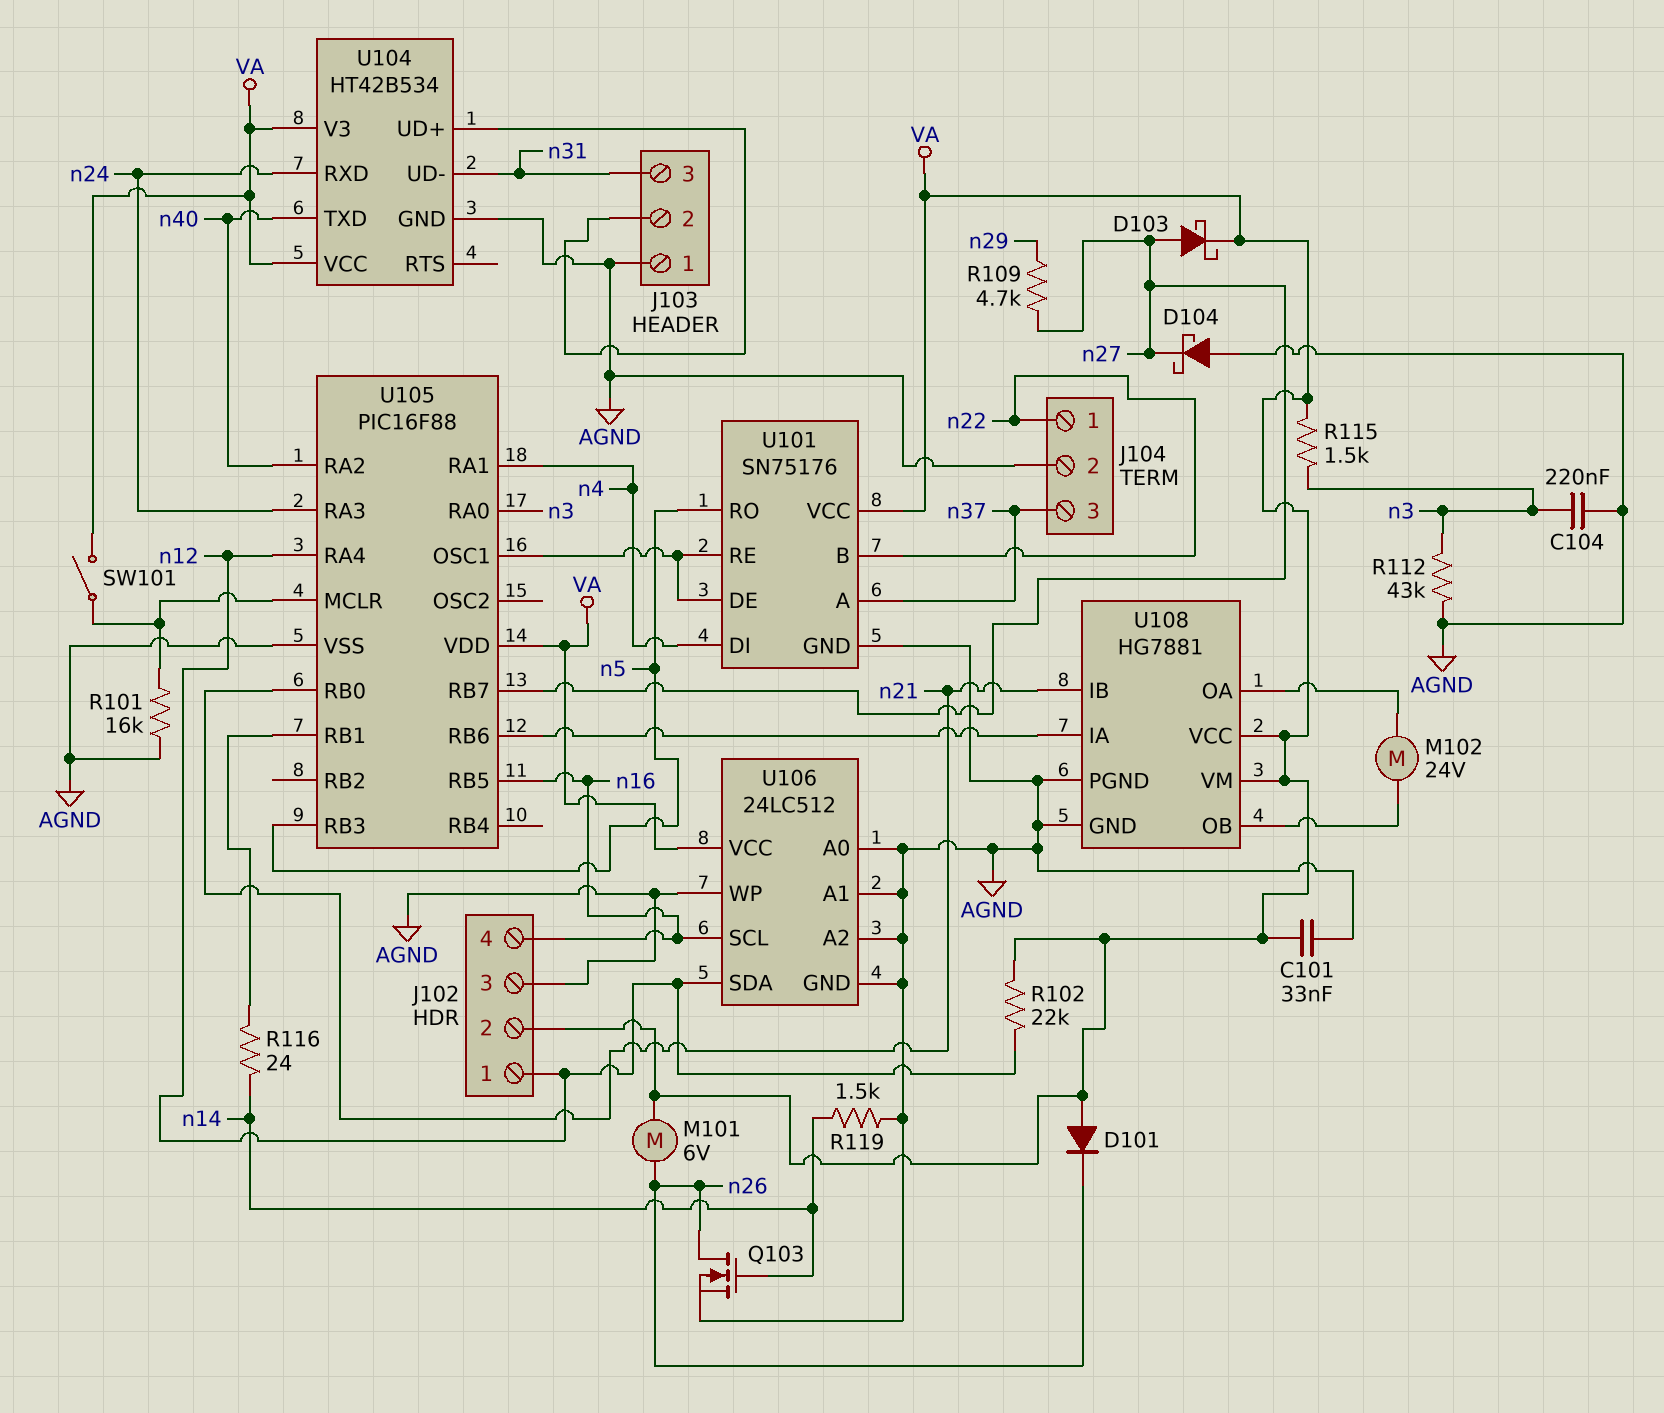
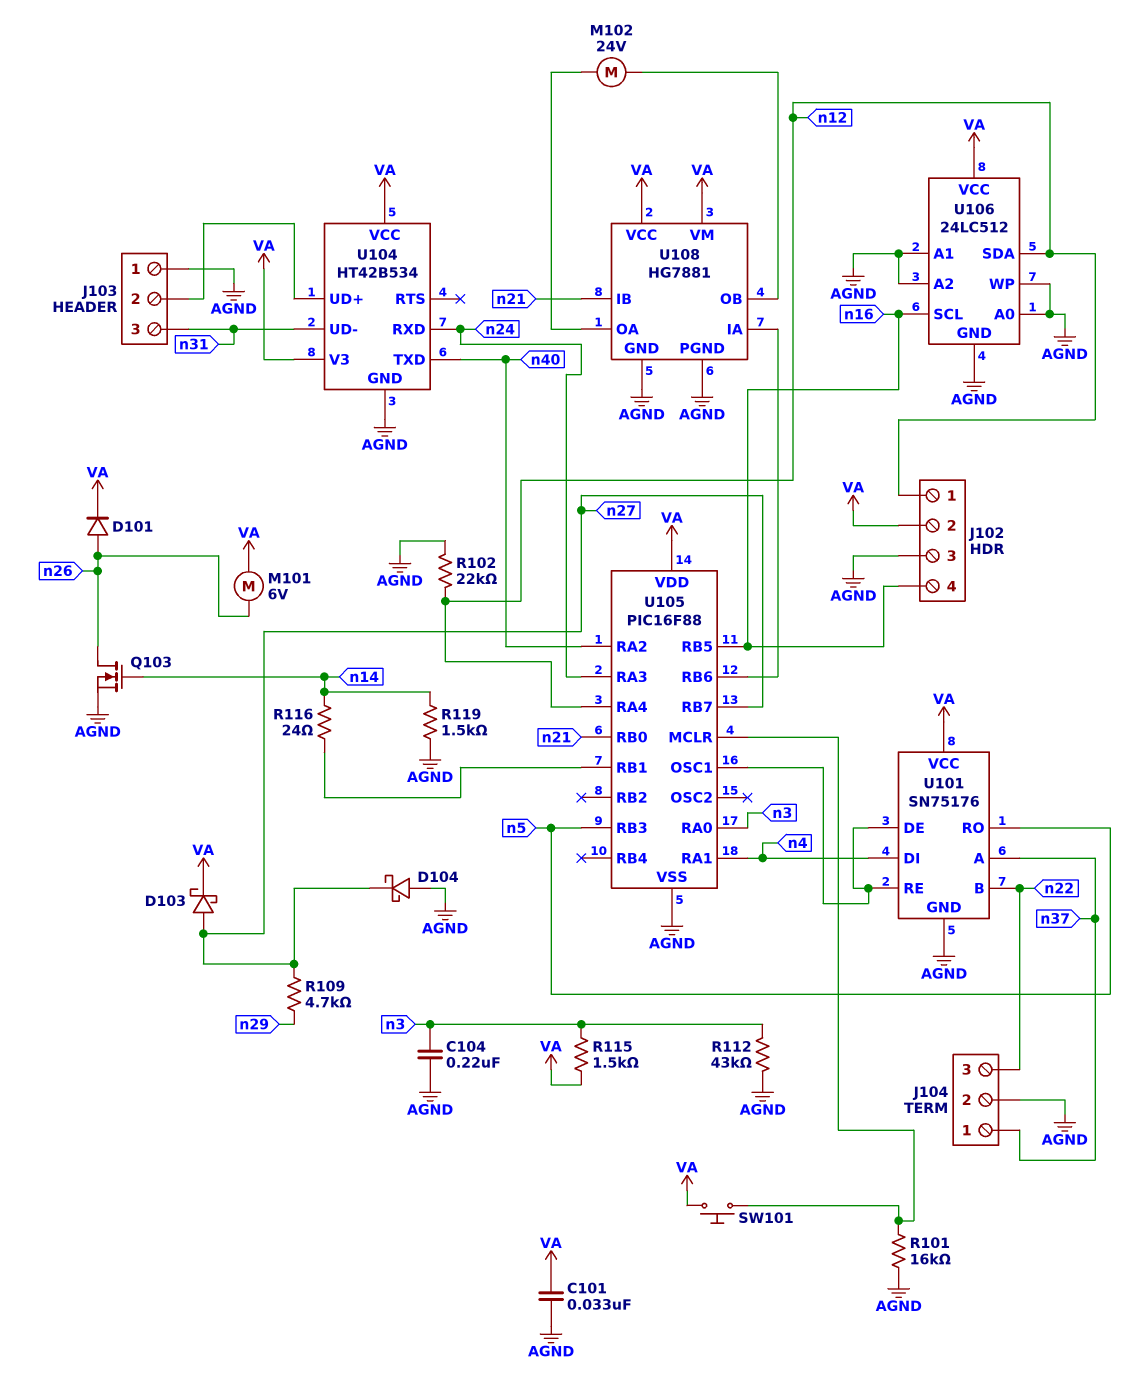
D101: diode (A VA, K n26) -> diode (A n26, K VA)
J104 pin 1: n22 -> n37
J104 pin 3: n37 -> n22
R102: 22k (VA, n12) -> 22k (AGND, n12)
SW101: switch (U105/MCLR, VA) -> button (U105/MCLR, VA)

